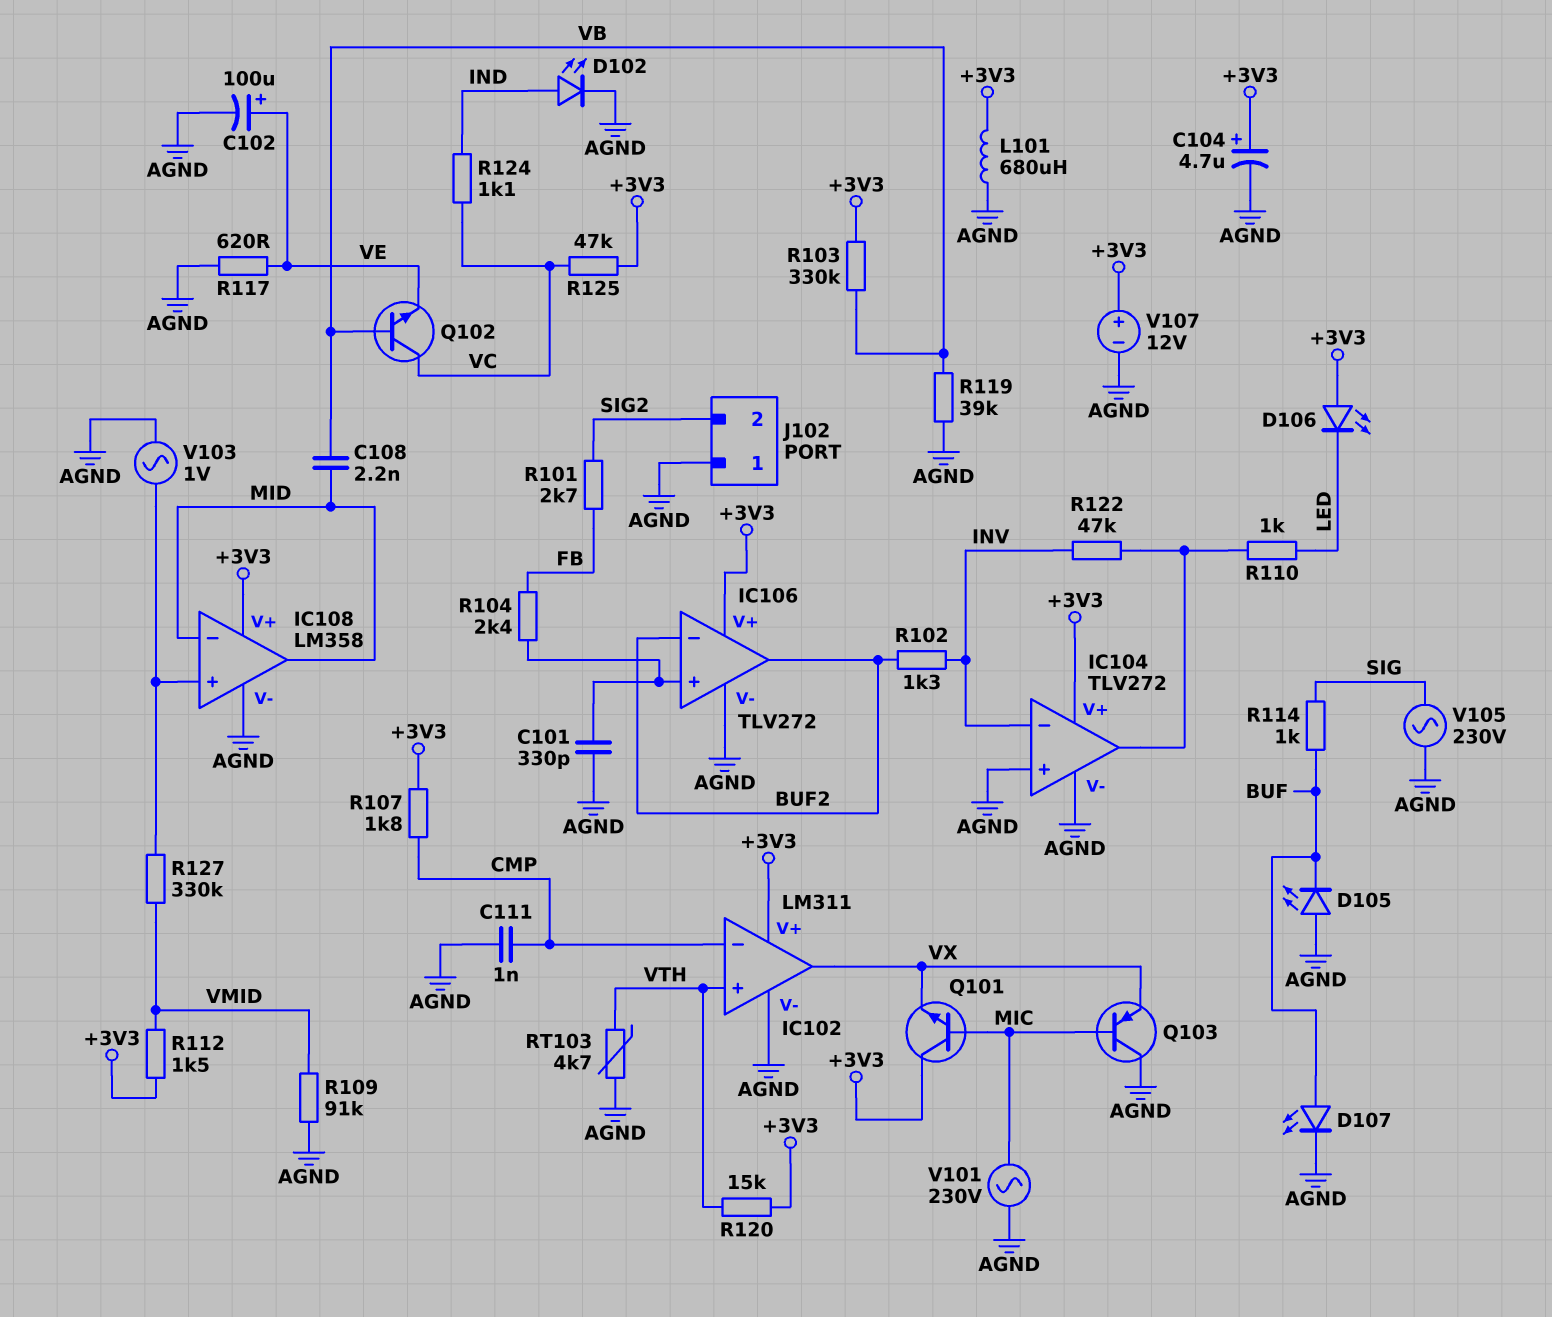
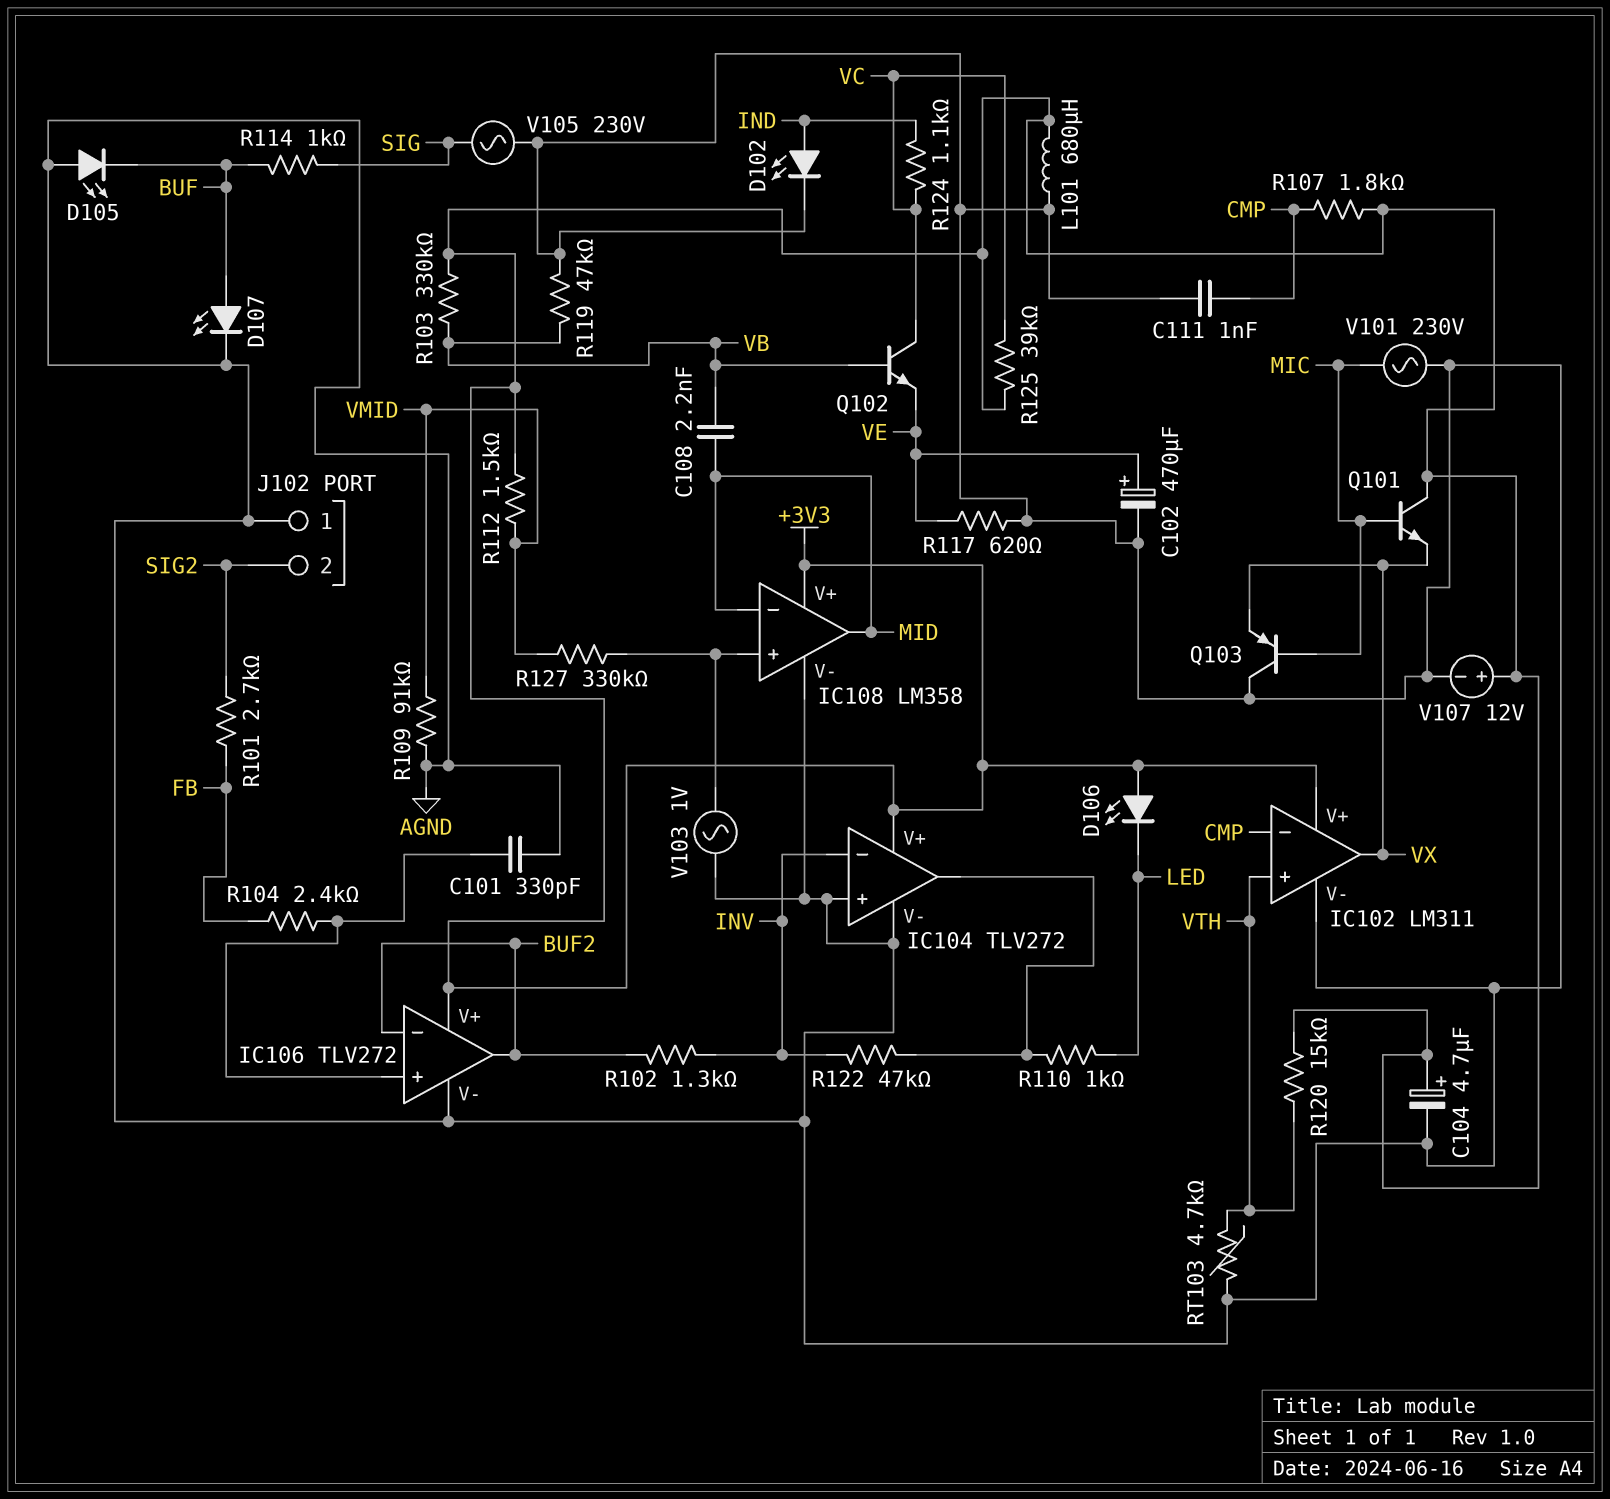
C102: 100uF (plus VE, minus AGND) -> 470uF (plus VE, minus AGND)
R119: 39k (AGND, VB) -> 47k (AGND, VB)
R125: 47k (+3V3, VC) -> 39k (+3V3, VC)

